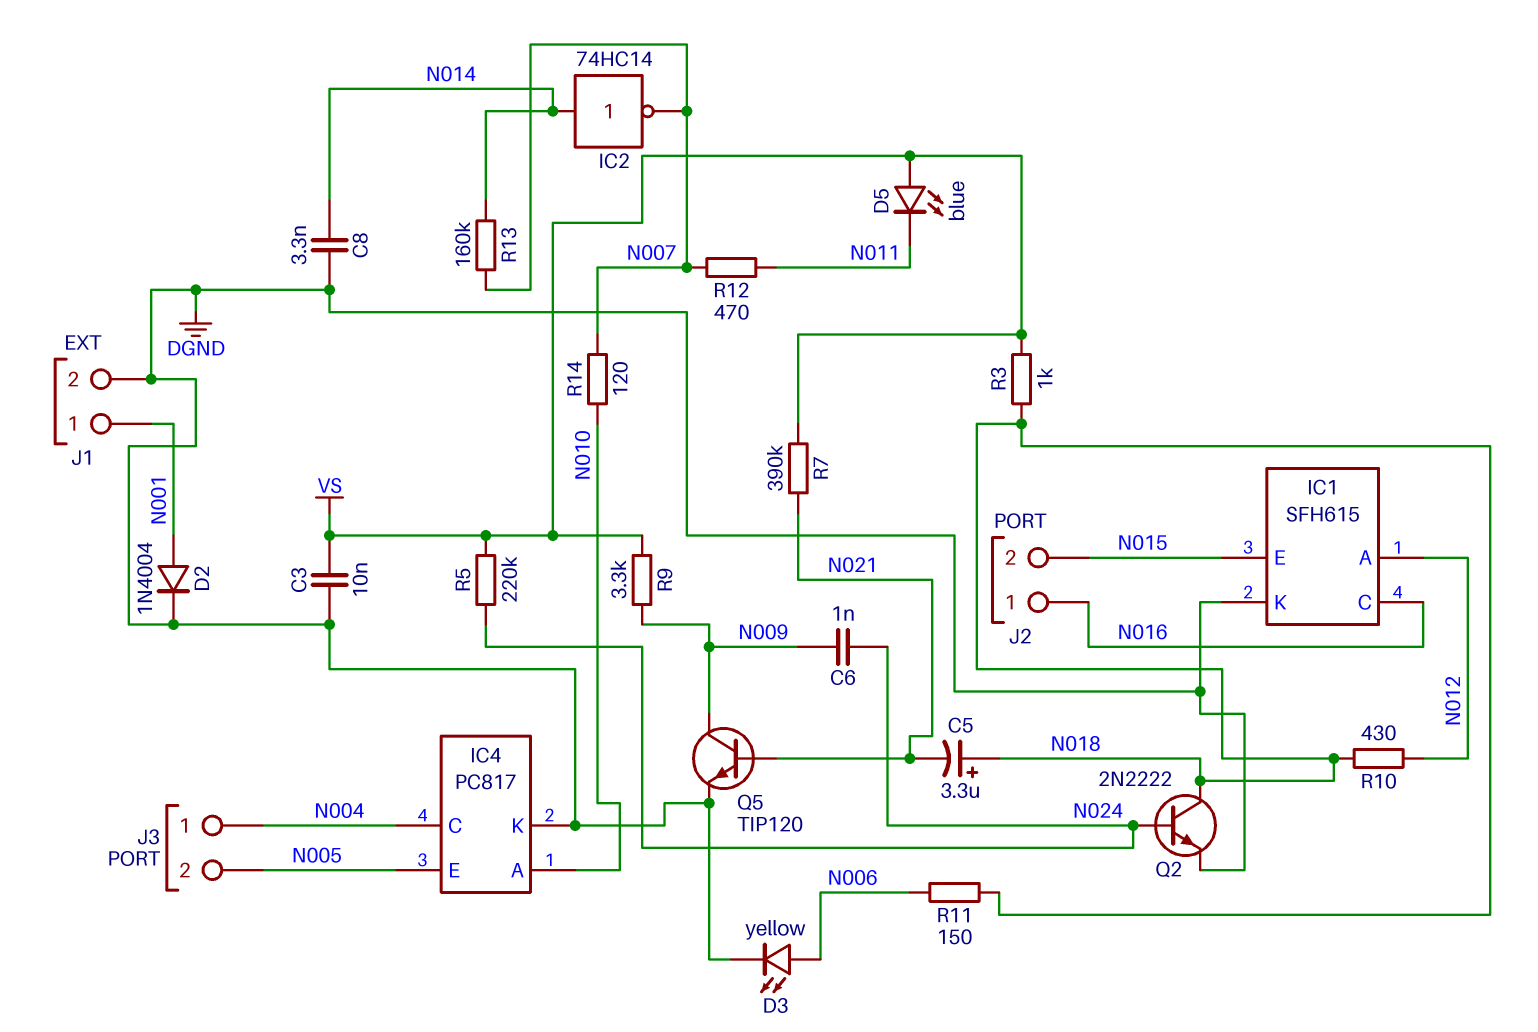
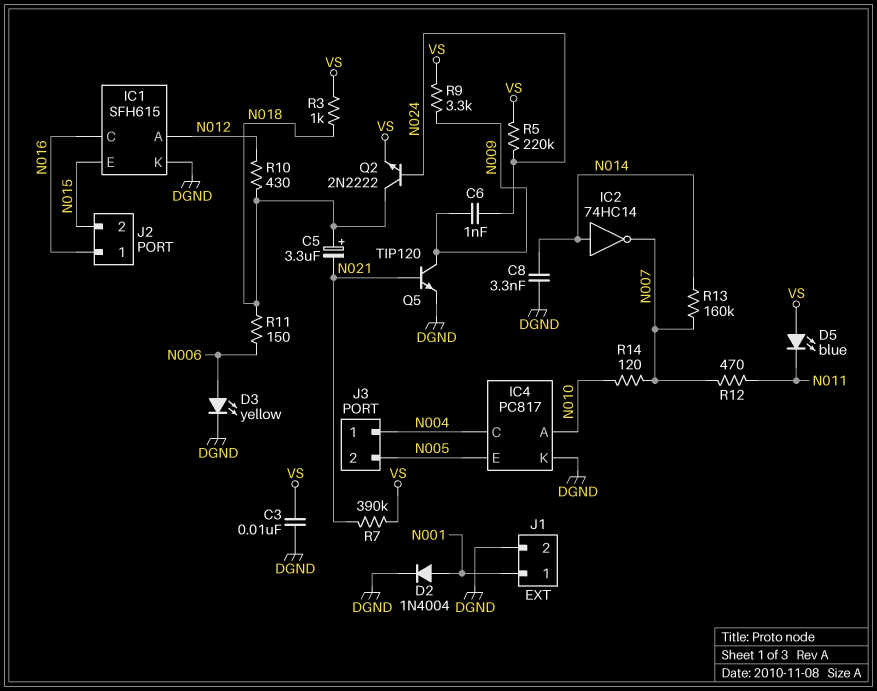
Q2: NPN 2N2222 (B N024, C N018, E DGND) -> NPN 2N2222 (B N024, C N018, E VS)

